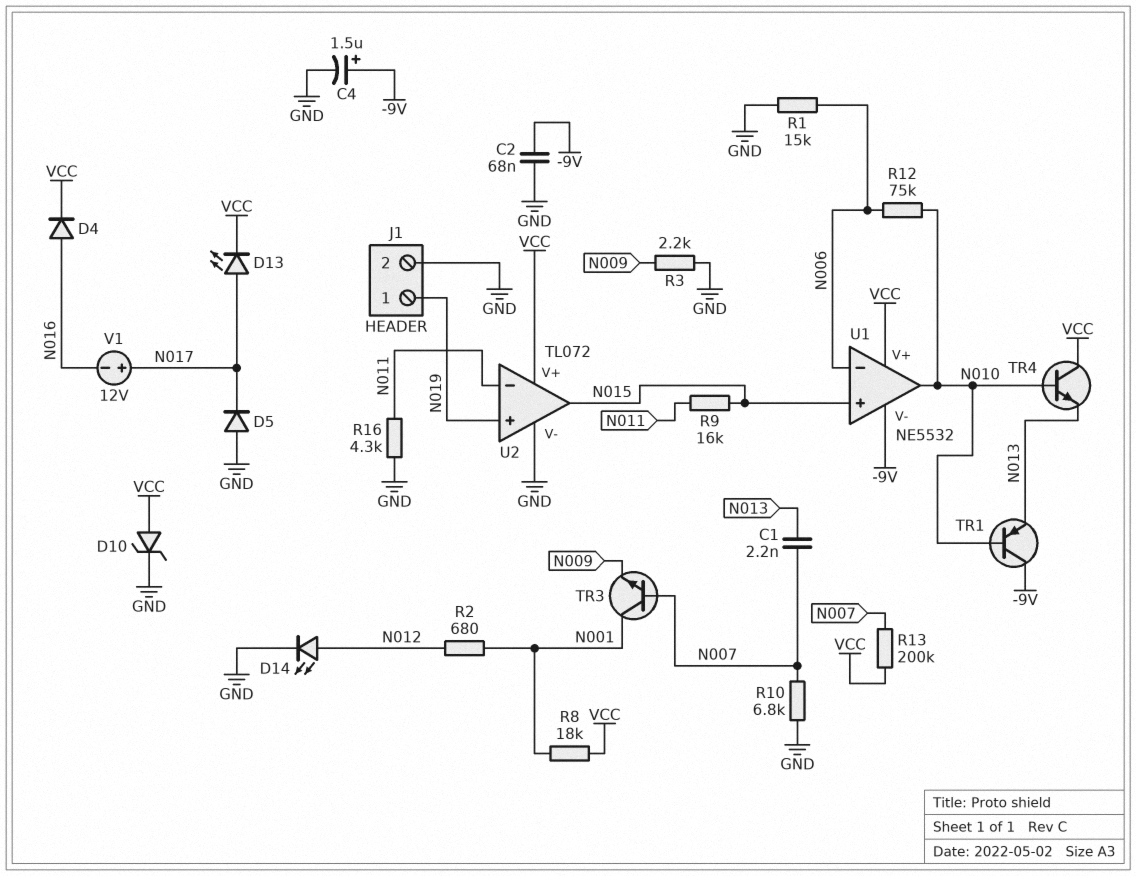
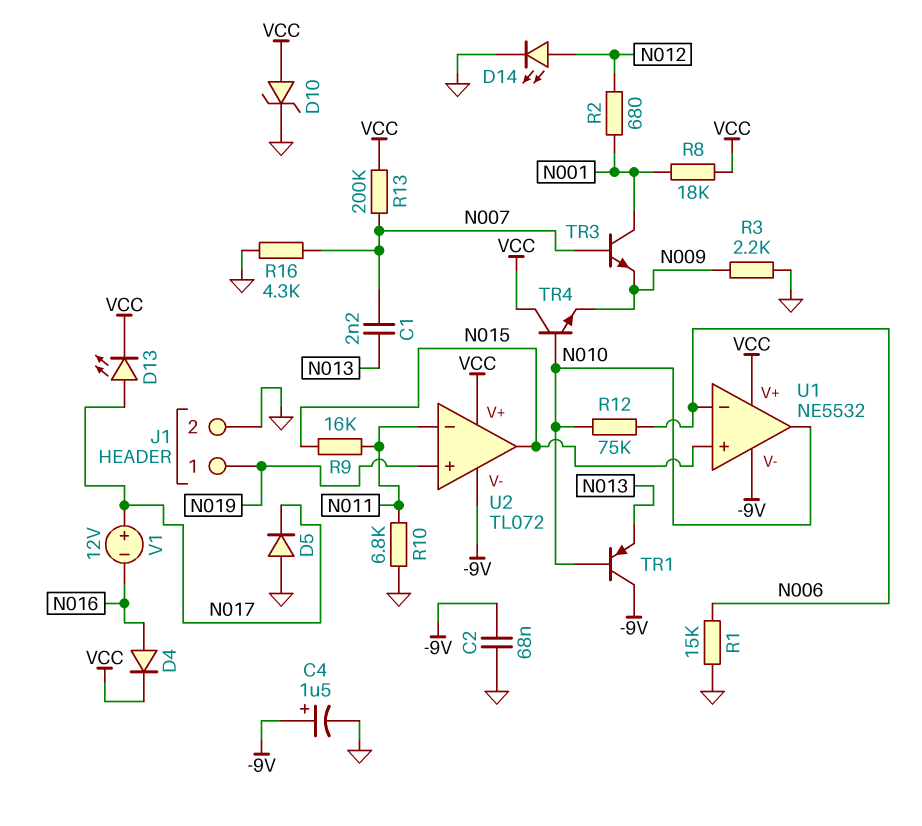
R10: 6.8k (GND, N007) -> 6.8k (GND, N011)
R16: 4.3k (GND, N011) -> 4.3k (GND, N007)
TR4: NPN (B N010, C VCC, E N013) -> NPN (B N010, C VCC, E N009)
U2 pin V-: GND -> -9V

